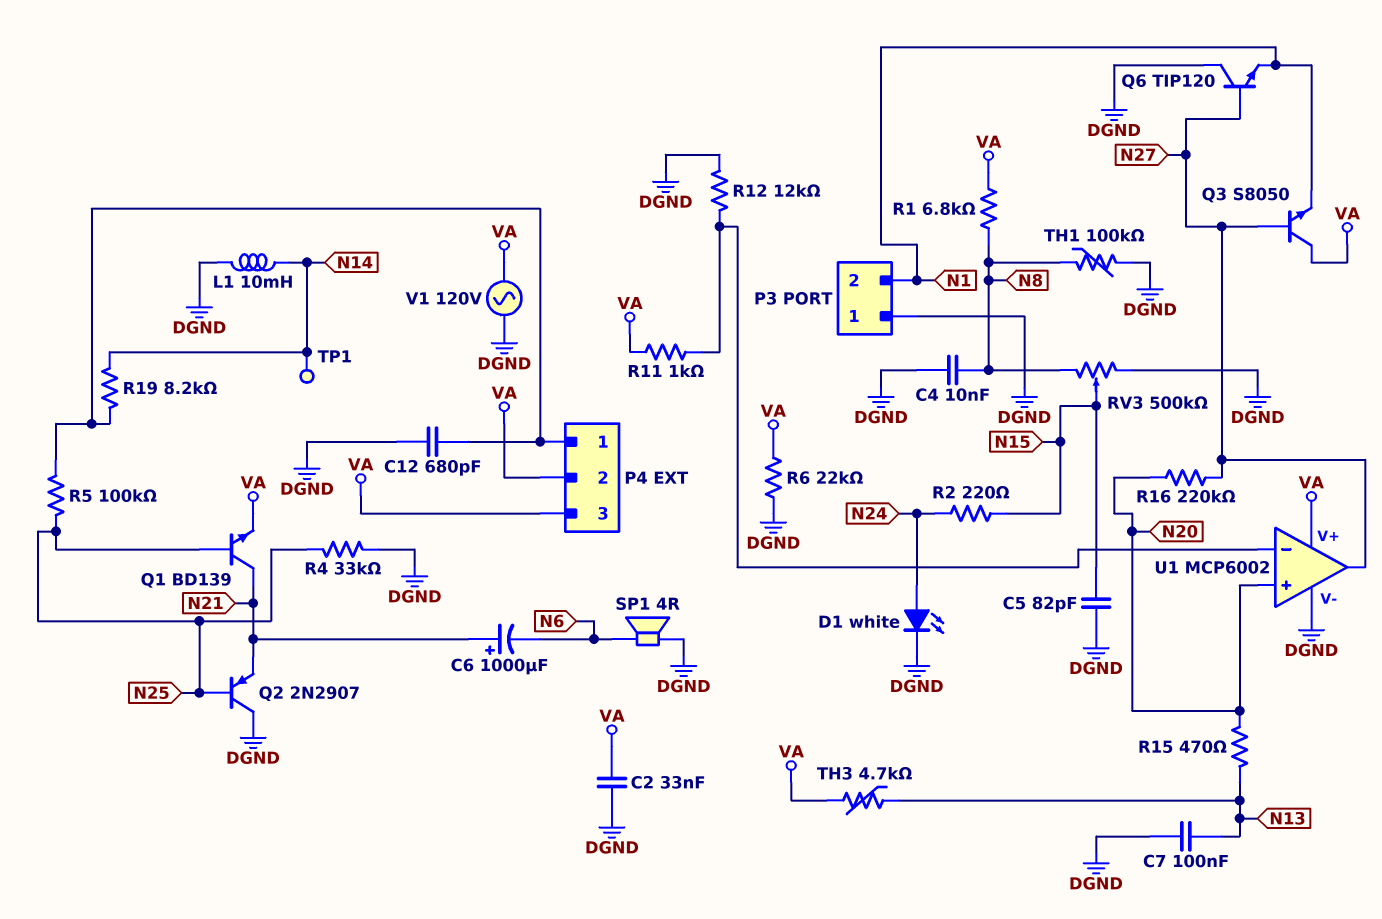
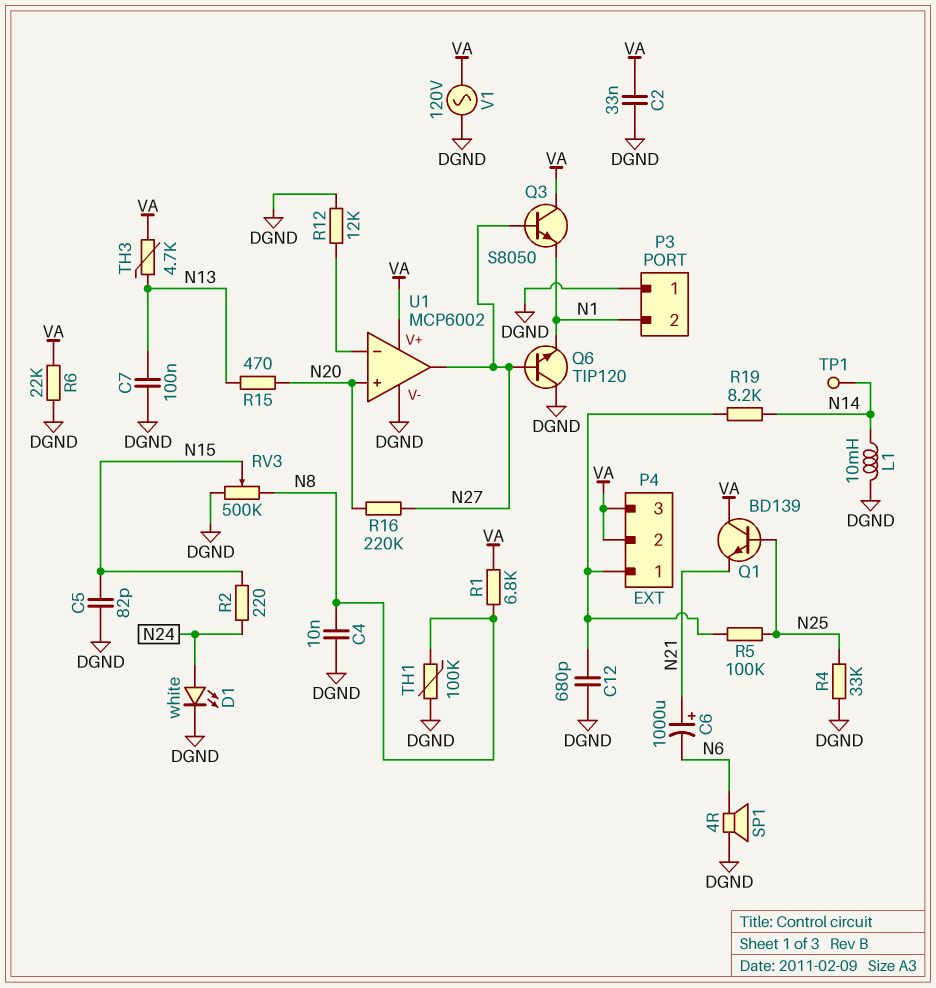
Q1: NPN BD139 (B N25, C N21, E VA) -> NPN BD139 (B N25, C VA, E N21)
Q2: PNP 2N2907 (B N25, C DGND, E N21) -> none
R11: 1k (U1/in-, VA) -> none

